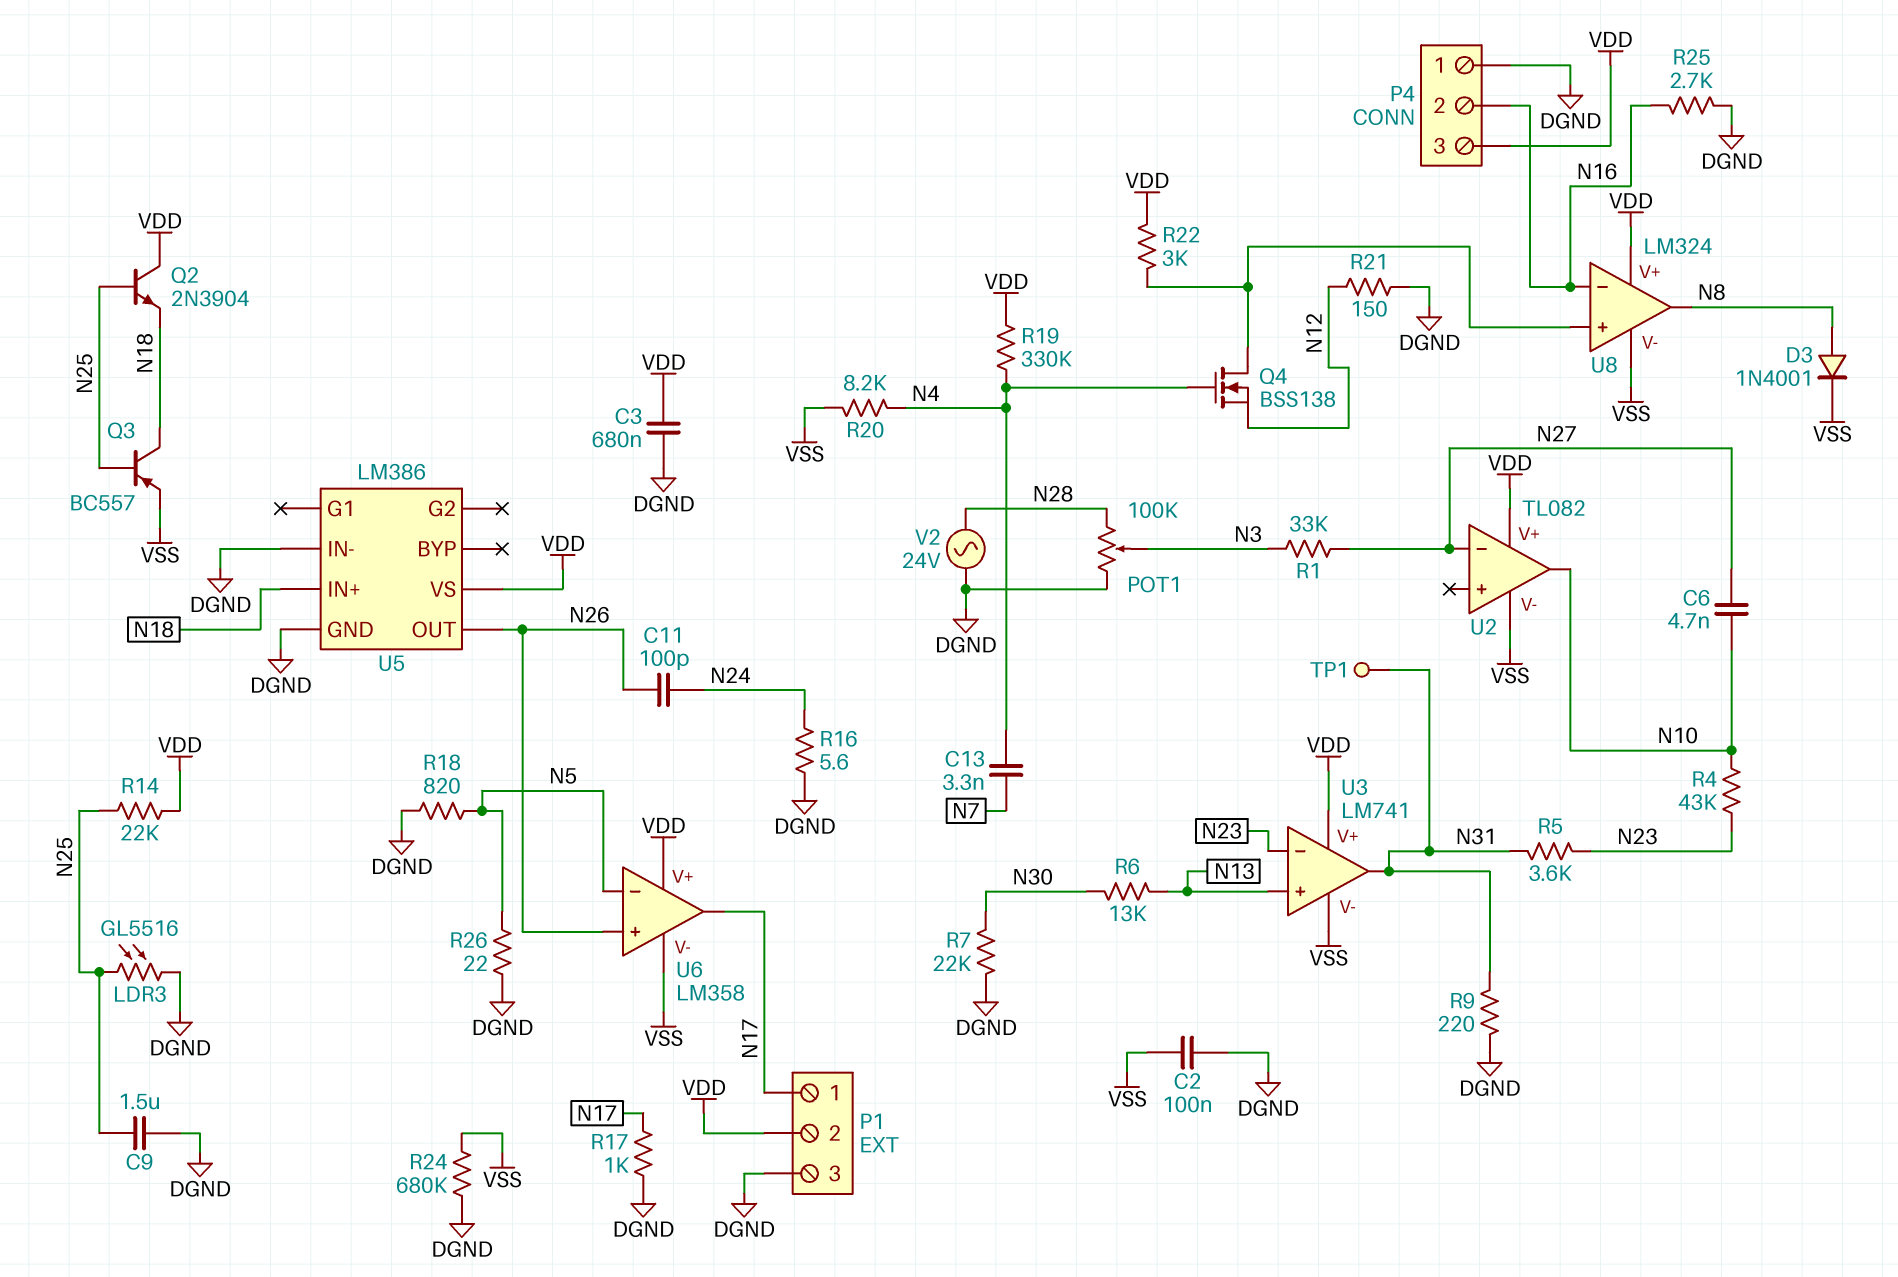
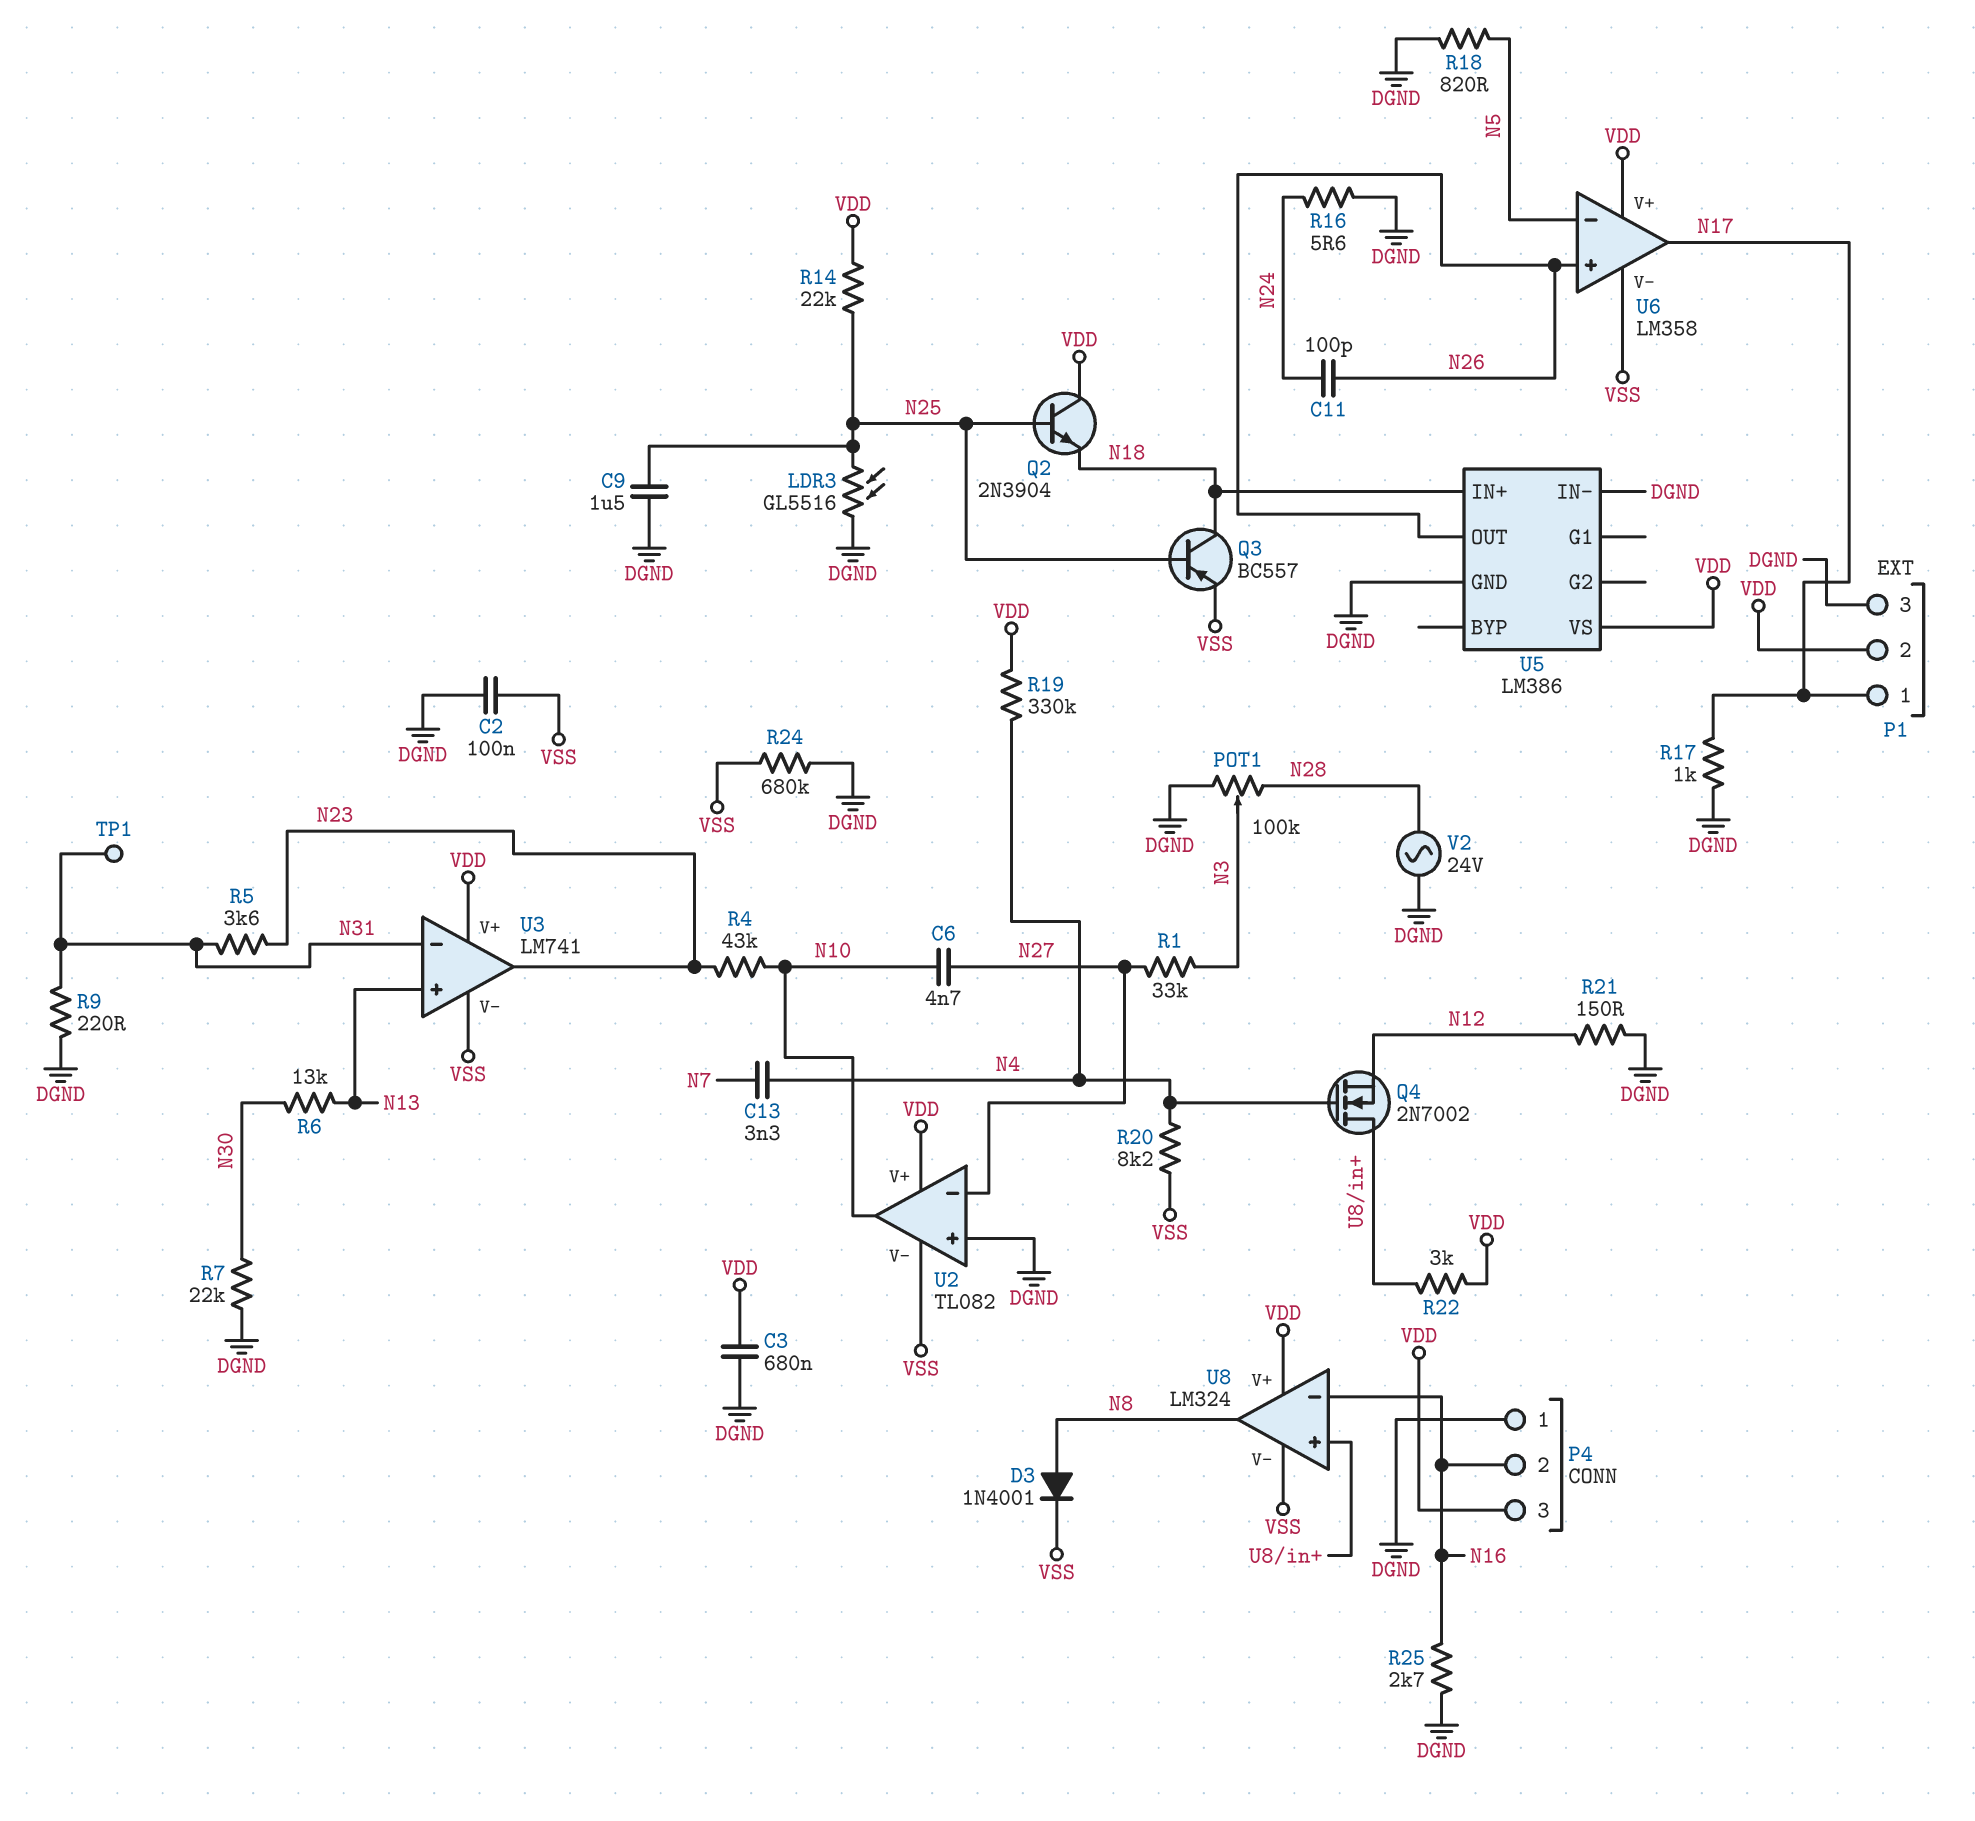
Q4: NMOS BSS138 (G N4, D U8/in+, S N12) -> NMOS 2N7002 (G N4, D U8/in+, S N12)
R26: 22 (DGND, N5) -> none
U2 pin in+: none -> DGND
U3 pin in-: N23 -> N31
U3 pin out: N31 -> N23

